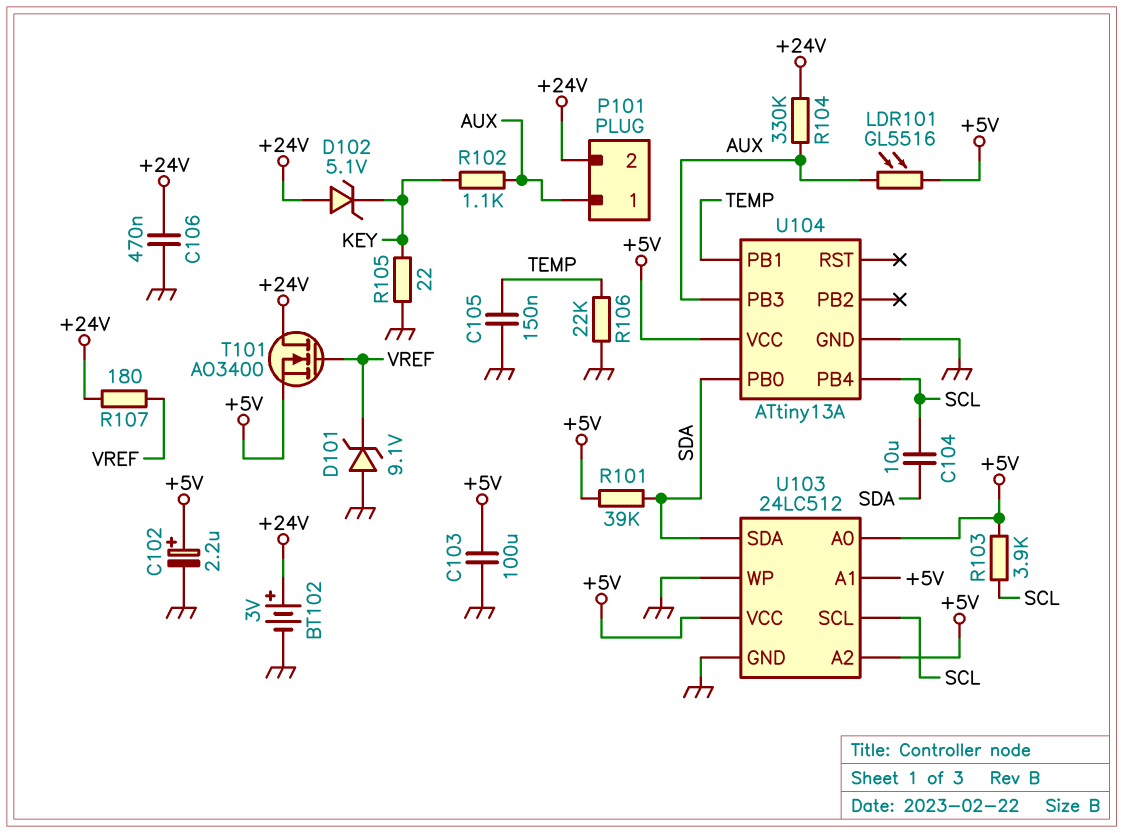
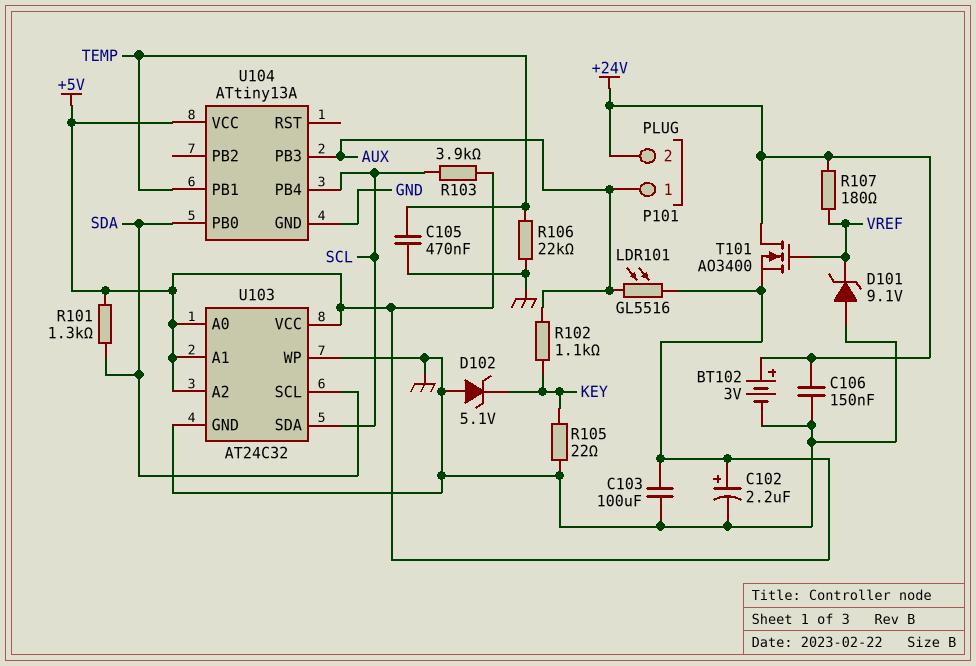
C104: 10uF (SCL, SDA) -> none
C105: 150nF (GND, TEMP) -> 470nF (GND, TEMP)
C106: 470nF (+24V, GND) -> 150nF (+24V, GND)
D102: zener 5.1V (A +24V, K KEY) -> zener 5.1V (A GND, K KEY)
R101: 39k (+5V, SDA) -> 1.3k (+5V, SDA)
R104: 330k (+24V, AUX) -> none
U103: 24LC512 -> AT24C32
U103 pin SCL: SCL -> SDA
U103 pin SDA: SDA -> SCL

